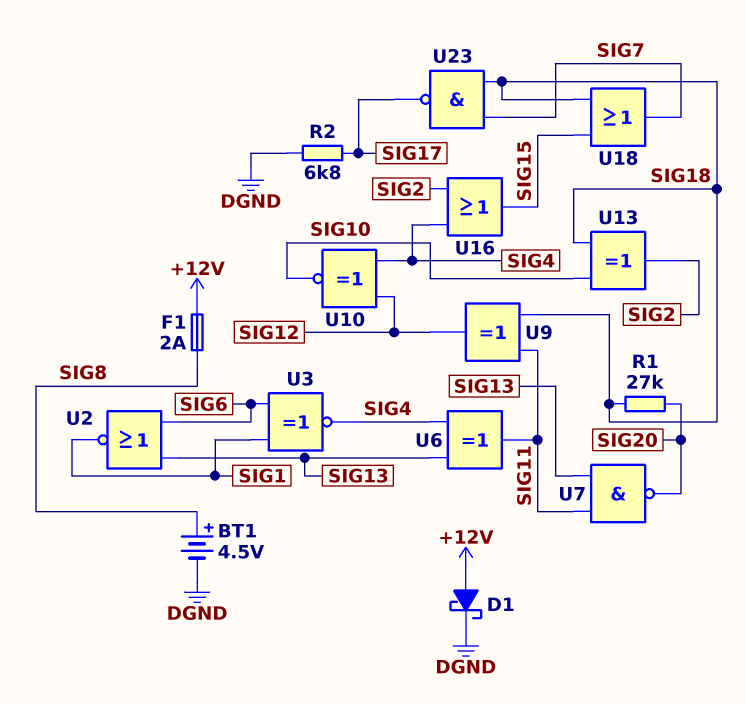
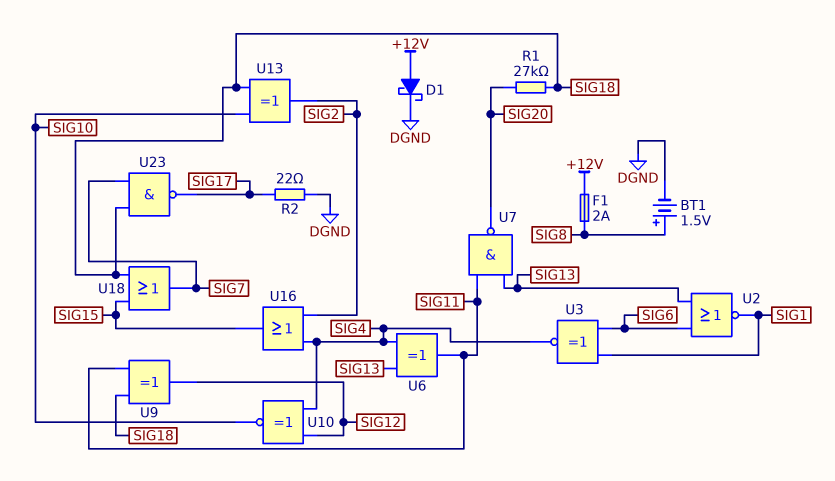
BT1: 4.5V (plus SIG8, minus DGND) -> 1.5V (plus SIG8, minus DGND)
R2: 6.8k (DGND, SIG17) -> 22 (DGND, SIG17)

